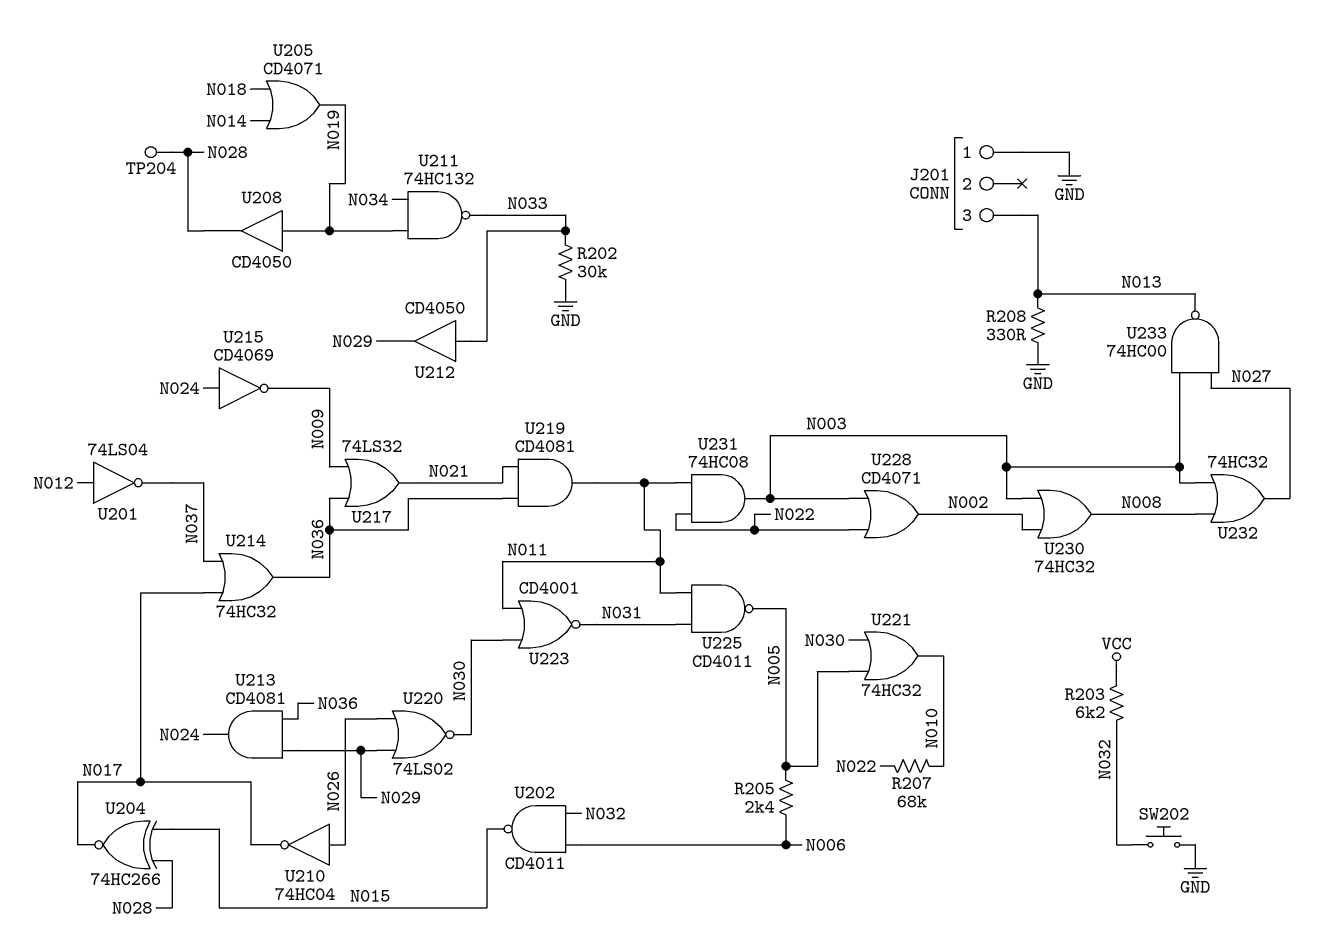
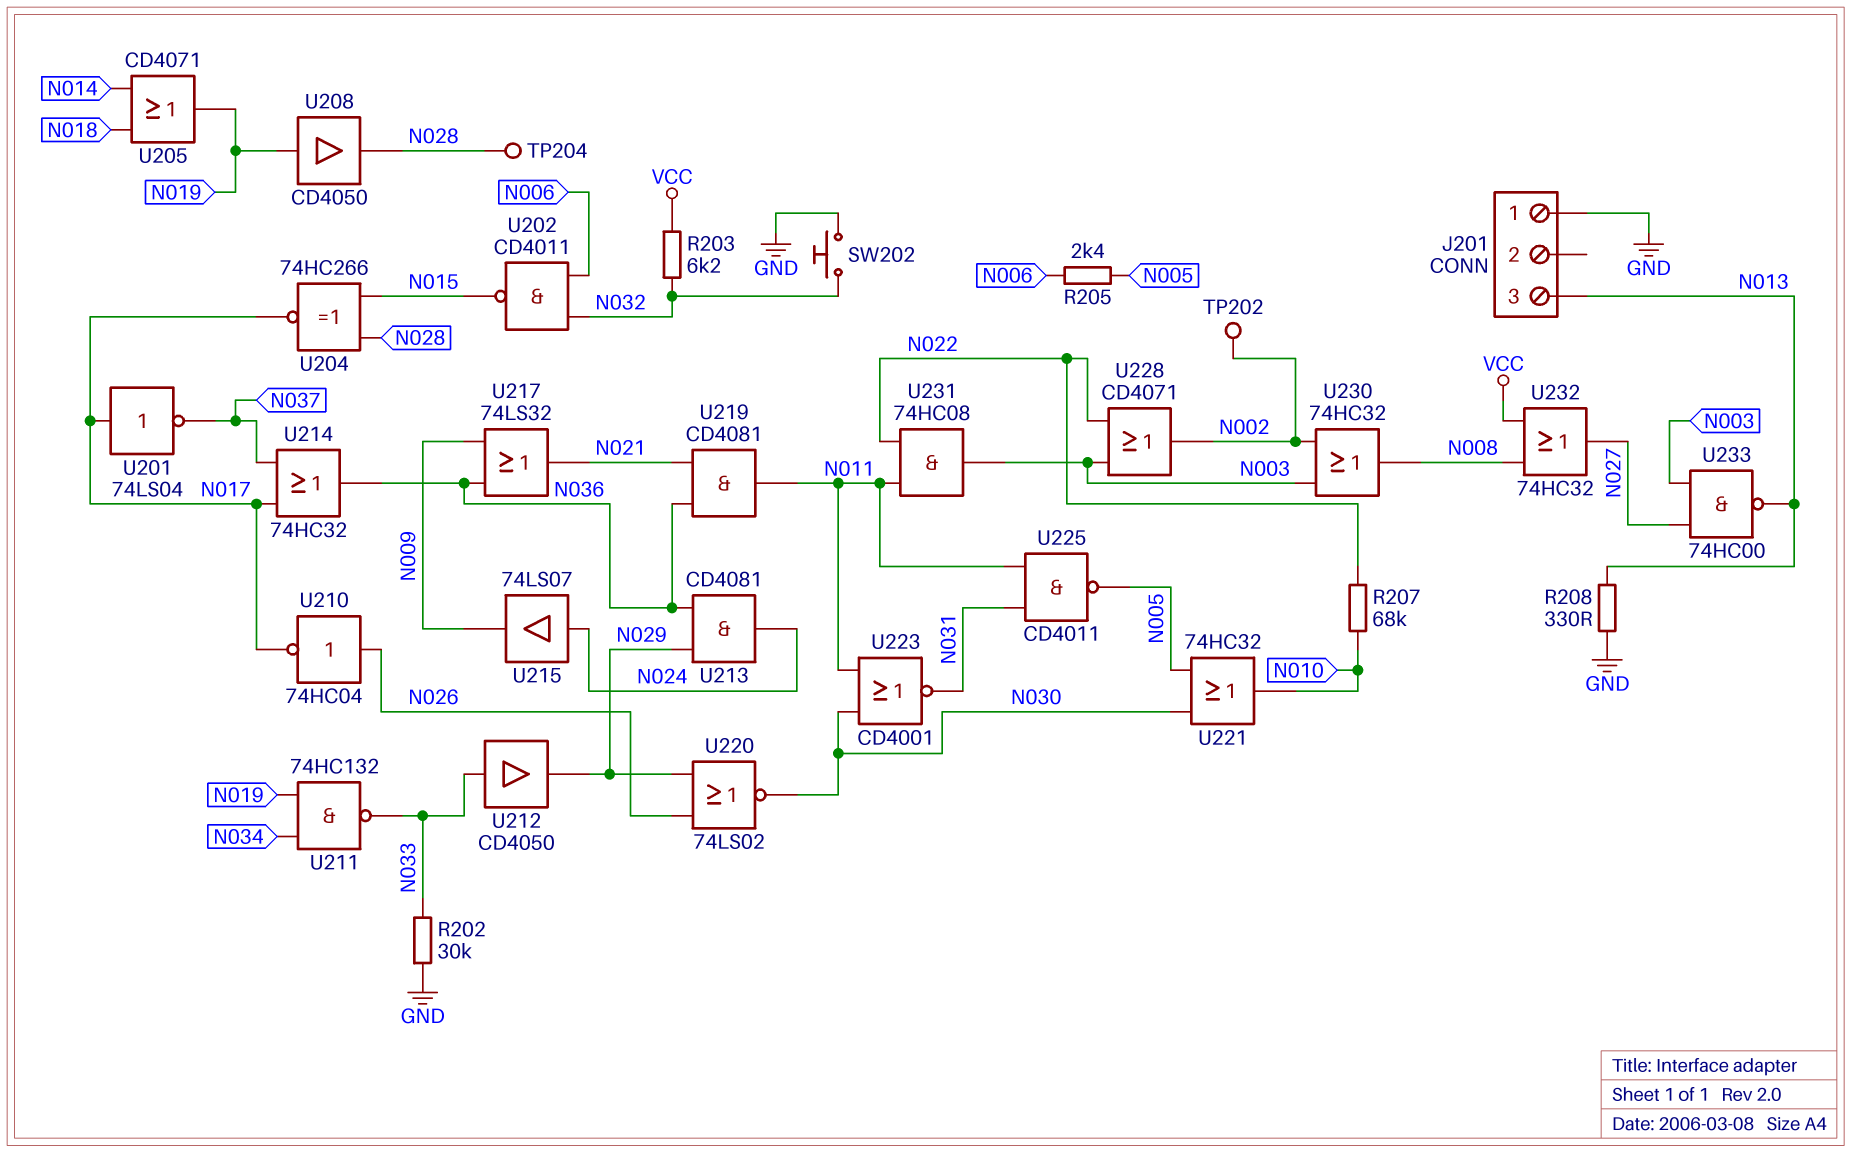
TP202: none -> test point (N002)
U201: NOT 74LS04 (in N012, out N037) -> NOT 74LS04 (in N017, out N037)
U215: NOT CD4069 (in N024, out N009) -> buffer 74LS07 (in N024, out N009)
U232: OR 74HC32 (in N003, in N008, out N027) -> OR 74HC32 (in N008, in VCC, out N027)

